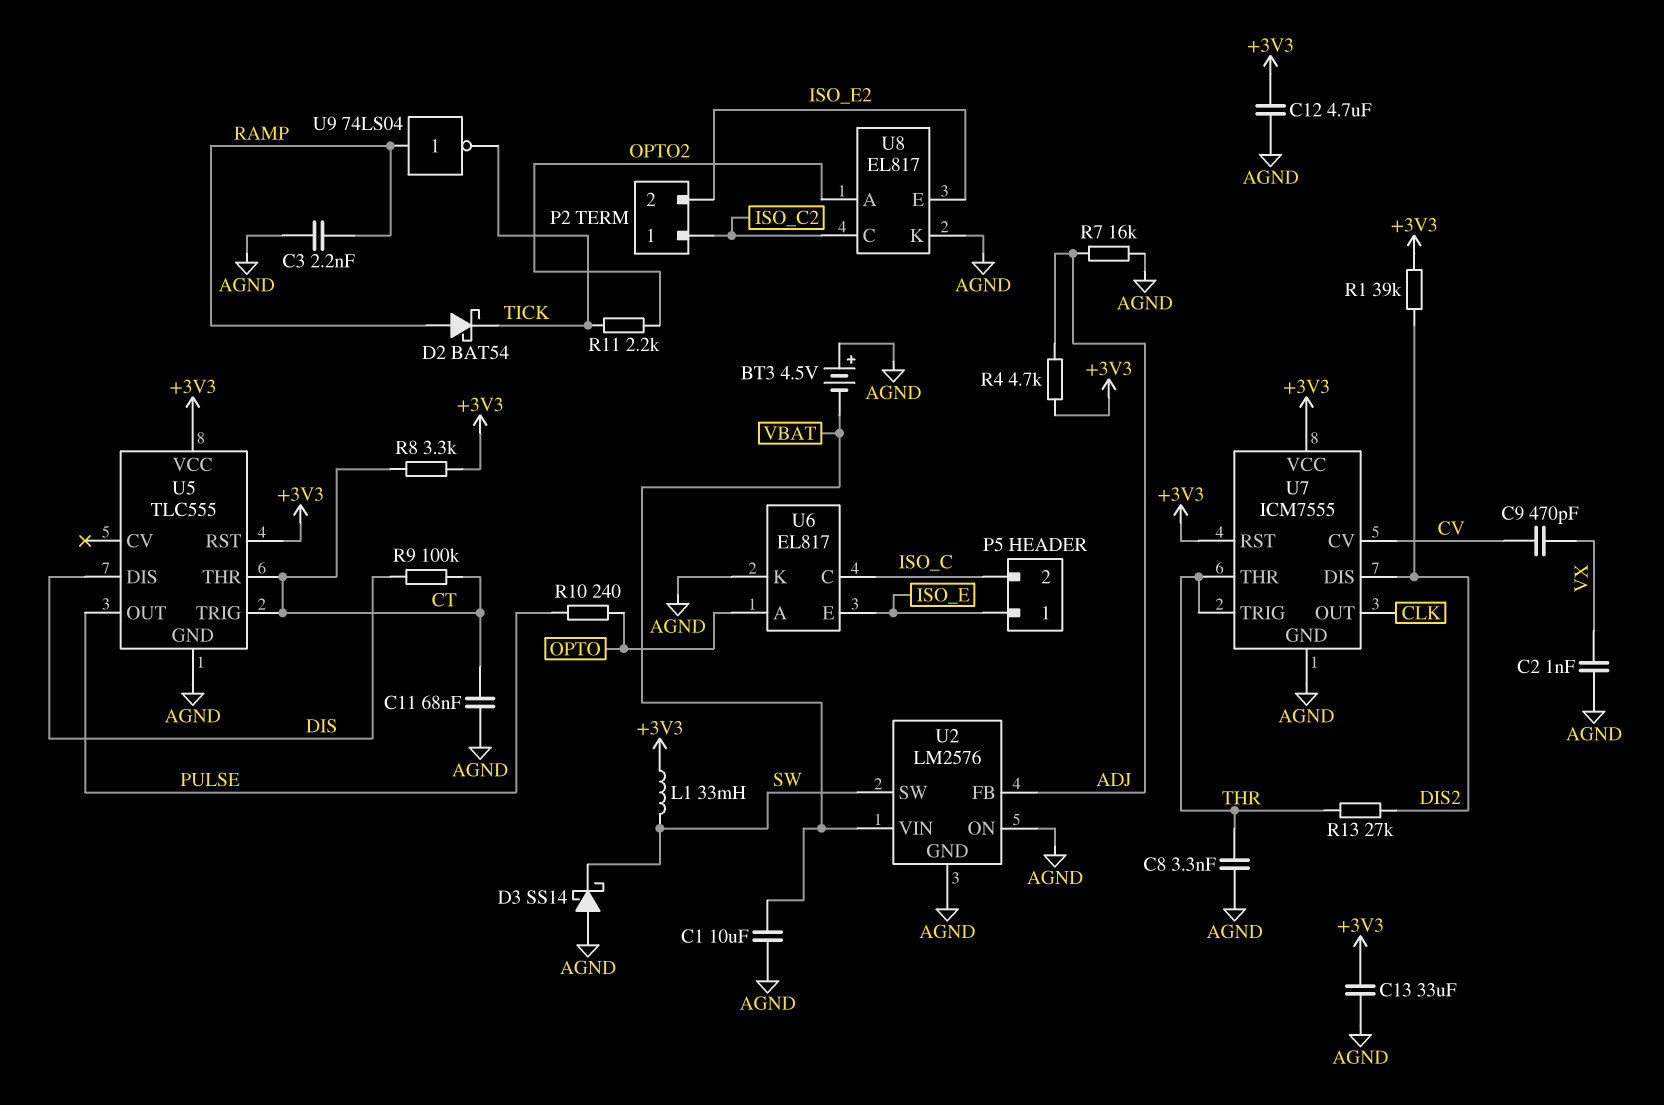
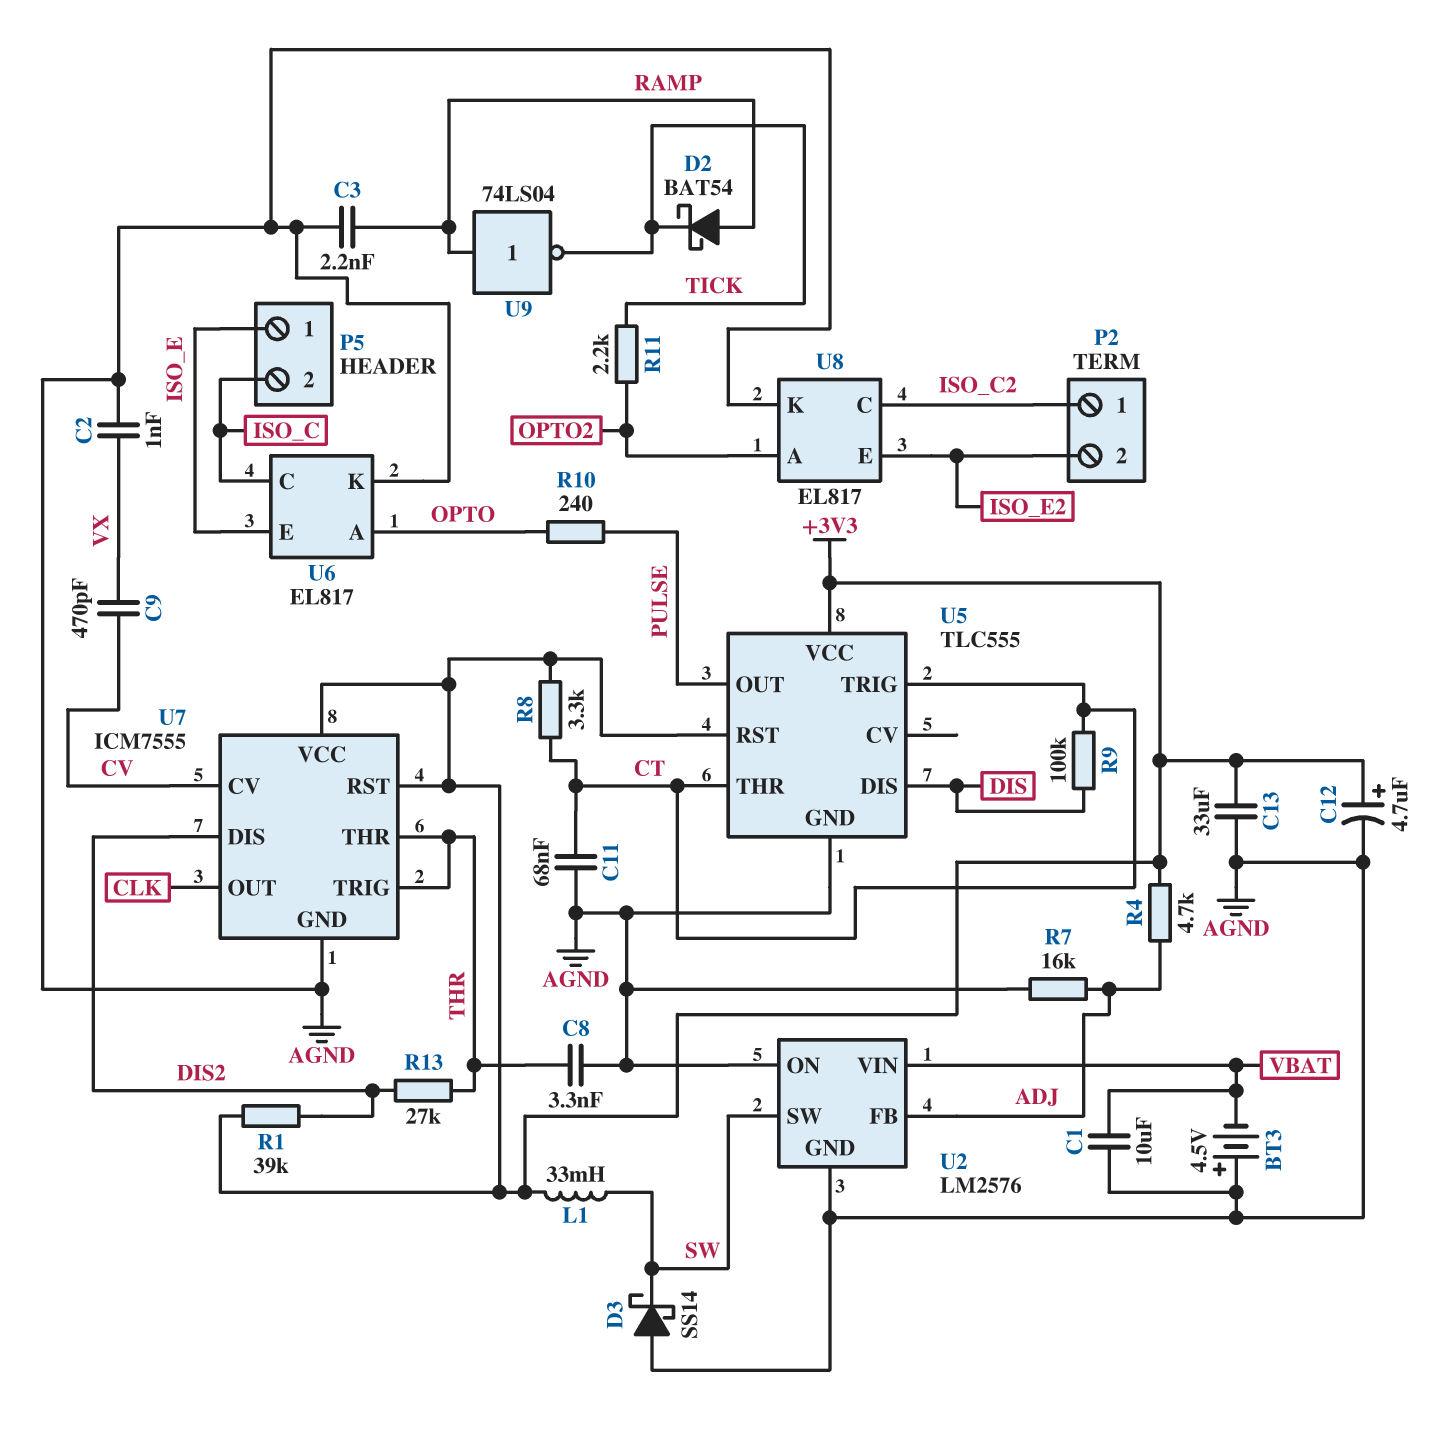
C12: 4.7uF (+3V3, AGND) -> 4.7uF (plus +3V3, minus AGND)

